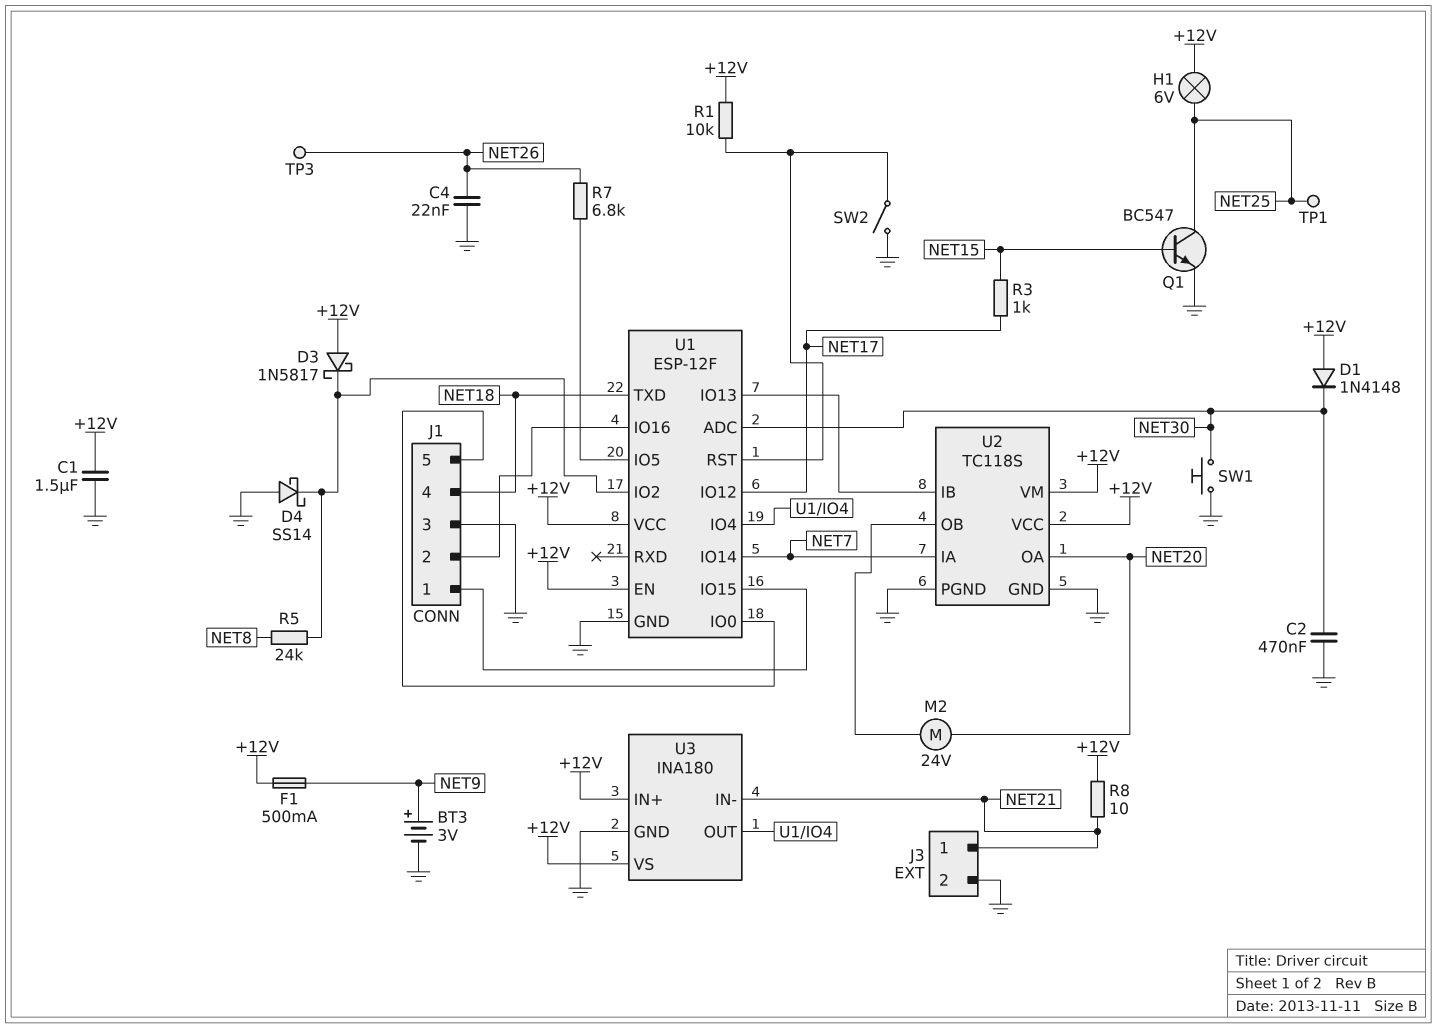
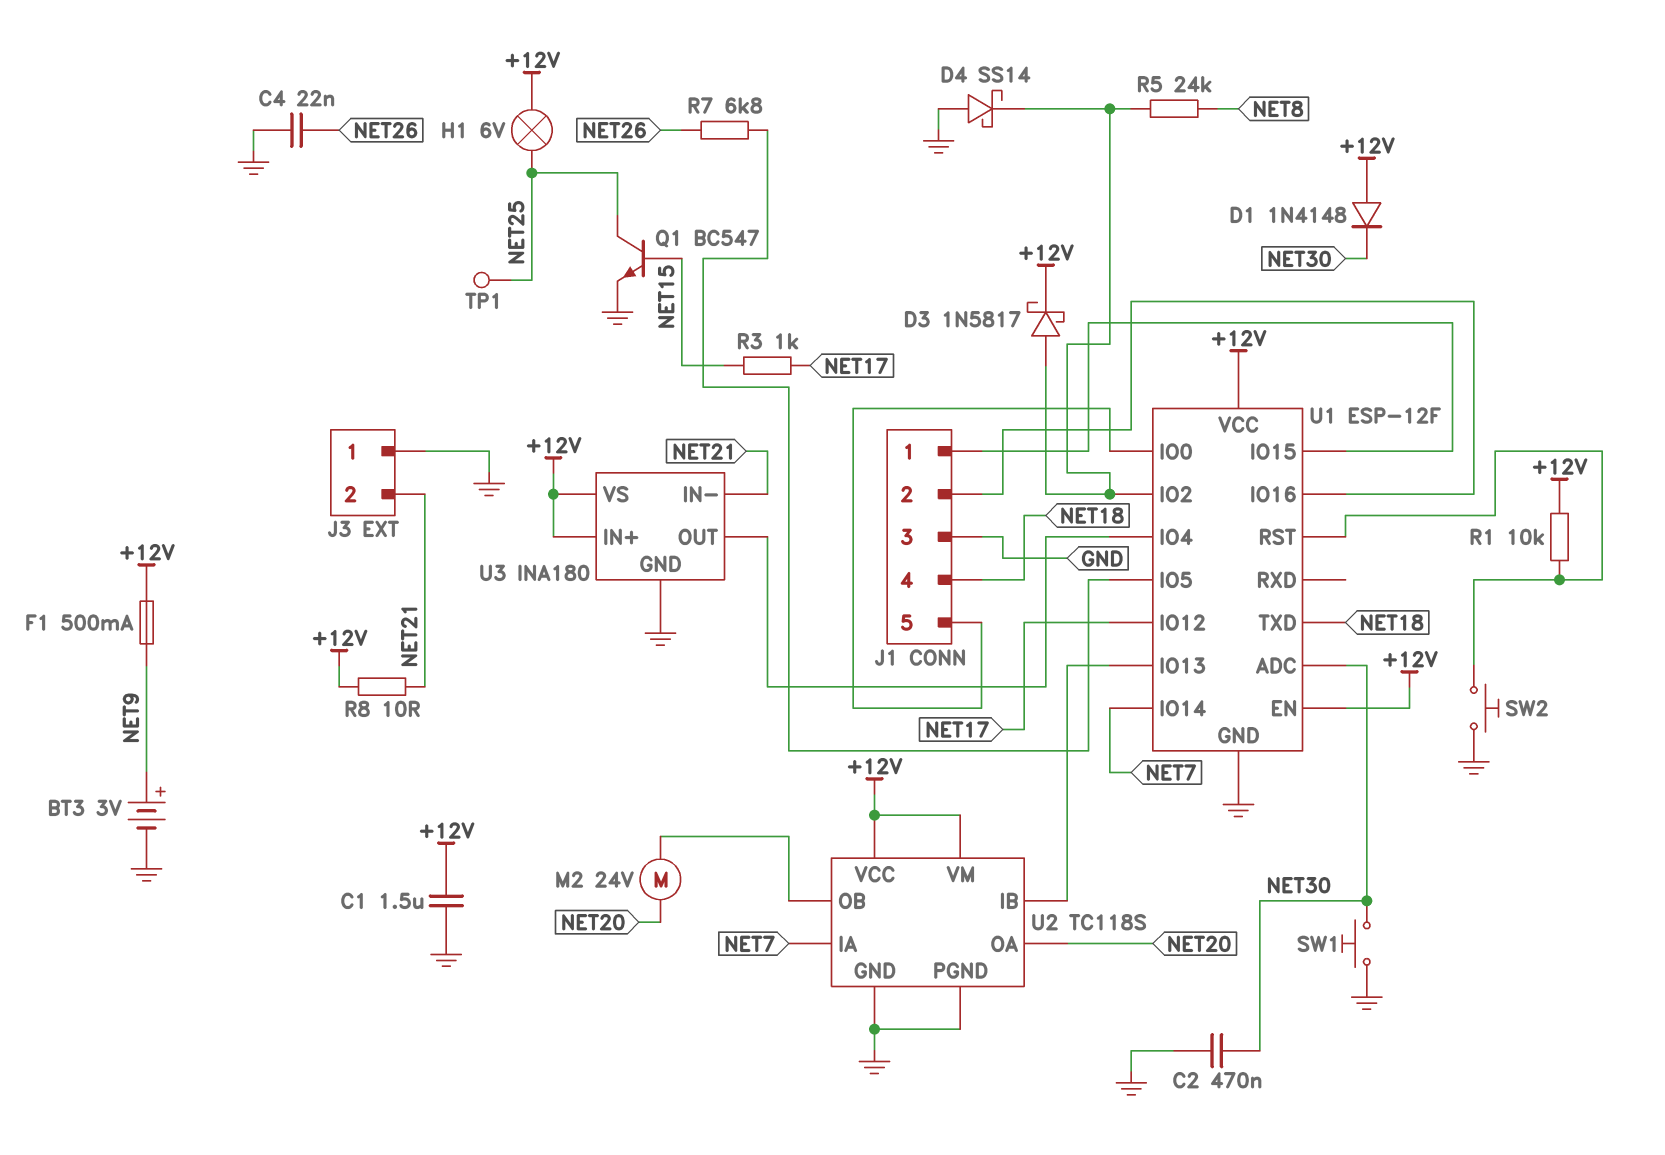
D3: schottky 1N5817 (A +12V, K U1/IO2) -> schottky 1N5817 (A U1/IO2, K +12V)
J3 pin 1: NET21 -> GND
J3 pin 2: GND -> NET21
SW2: switch (GND, U1/RST) -> button (GND, U1/RST)
TP3: test point (NET26) -> none

